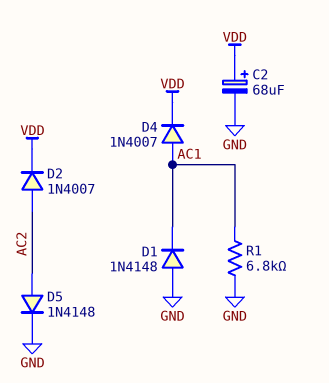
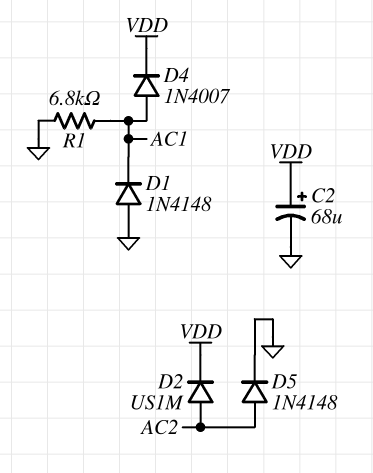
D2: diode 1N4007 (A AC2, K VDD) -> diode US1M (A AC2, K VDD)

